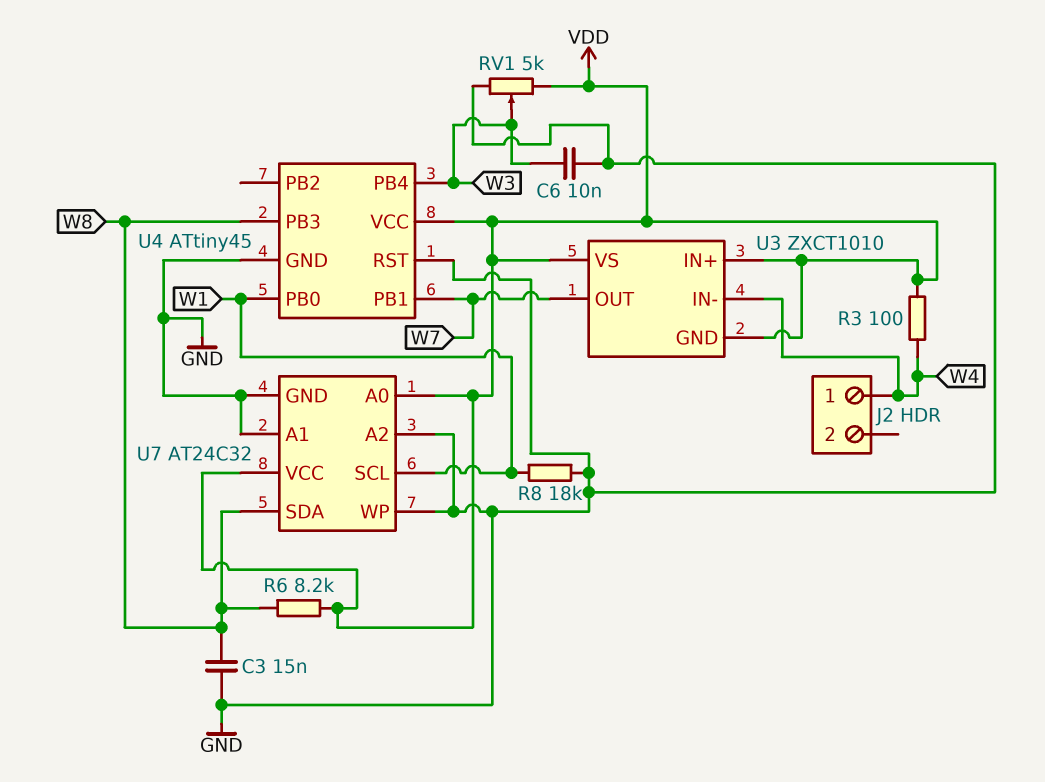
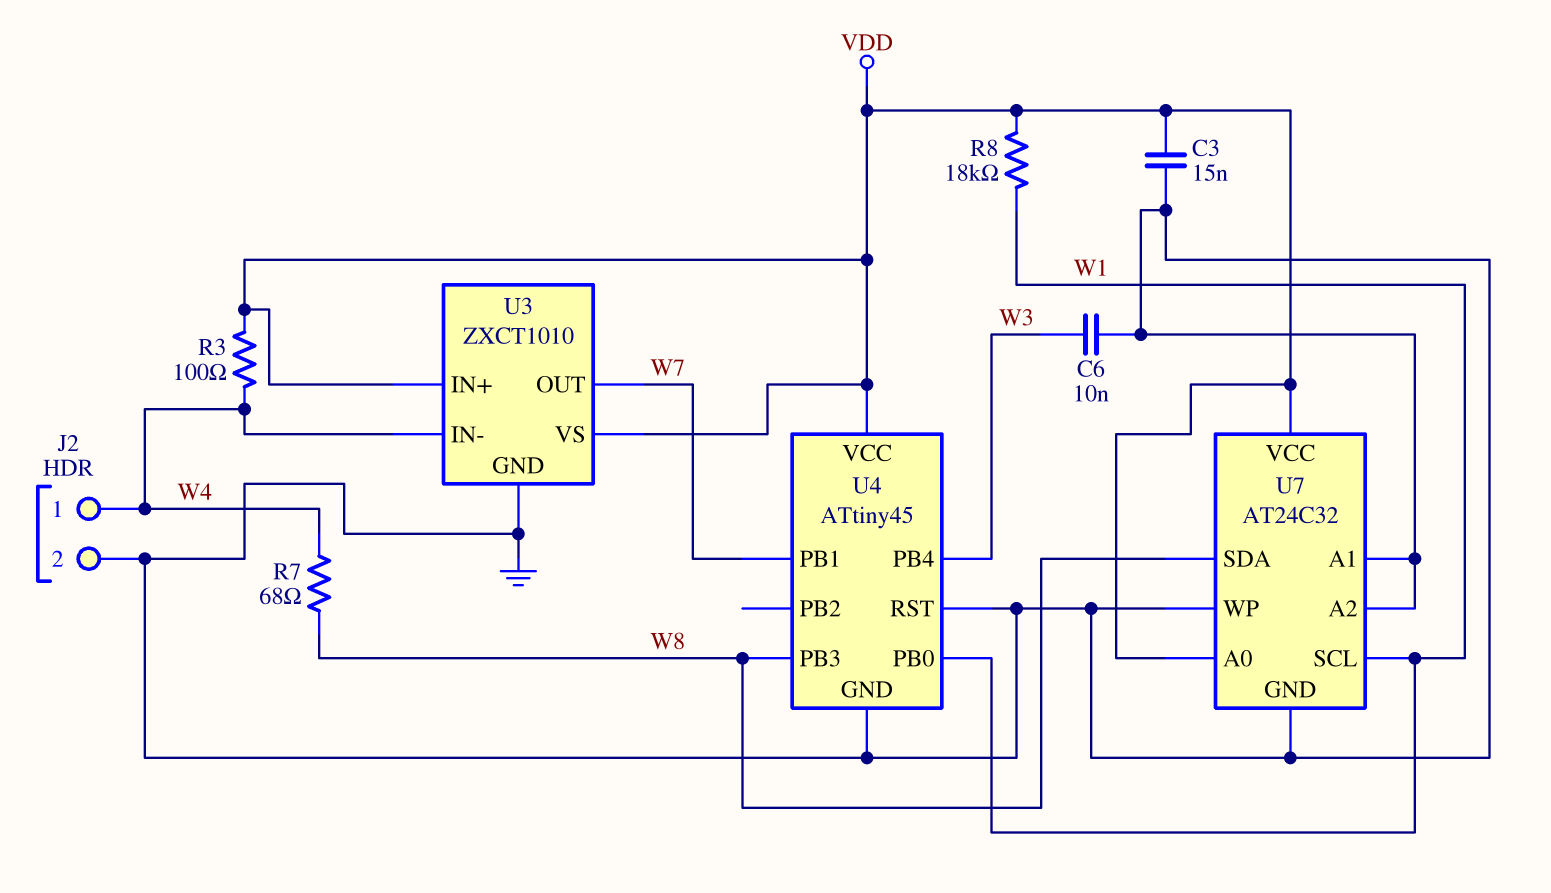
C3: 15nF (GND, W8) -> 15nF (GND, VDD)
J2 pin 2: none -> GND
R6: 8.2k (VDD, W8) -> none
R7: none -> 68 (W4, W8)
R8: 18k (GND, W1) -> 18k (VDD, W1)
RV1: 5k (GND, VDD, wiper W3) -> none
U3 pin GND: VDD -> GND

